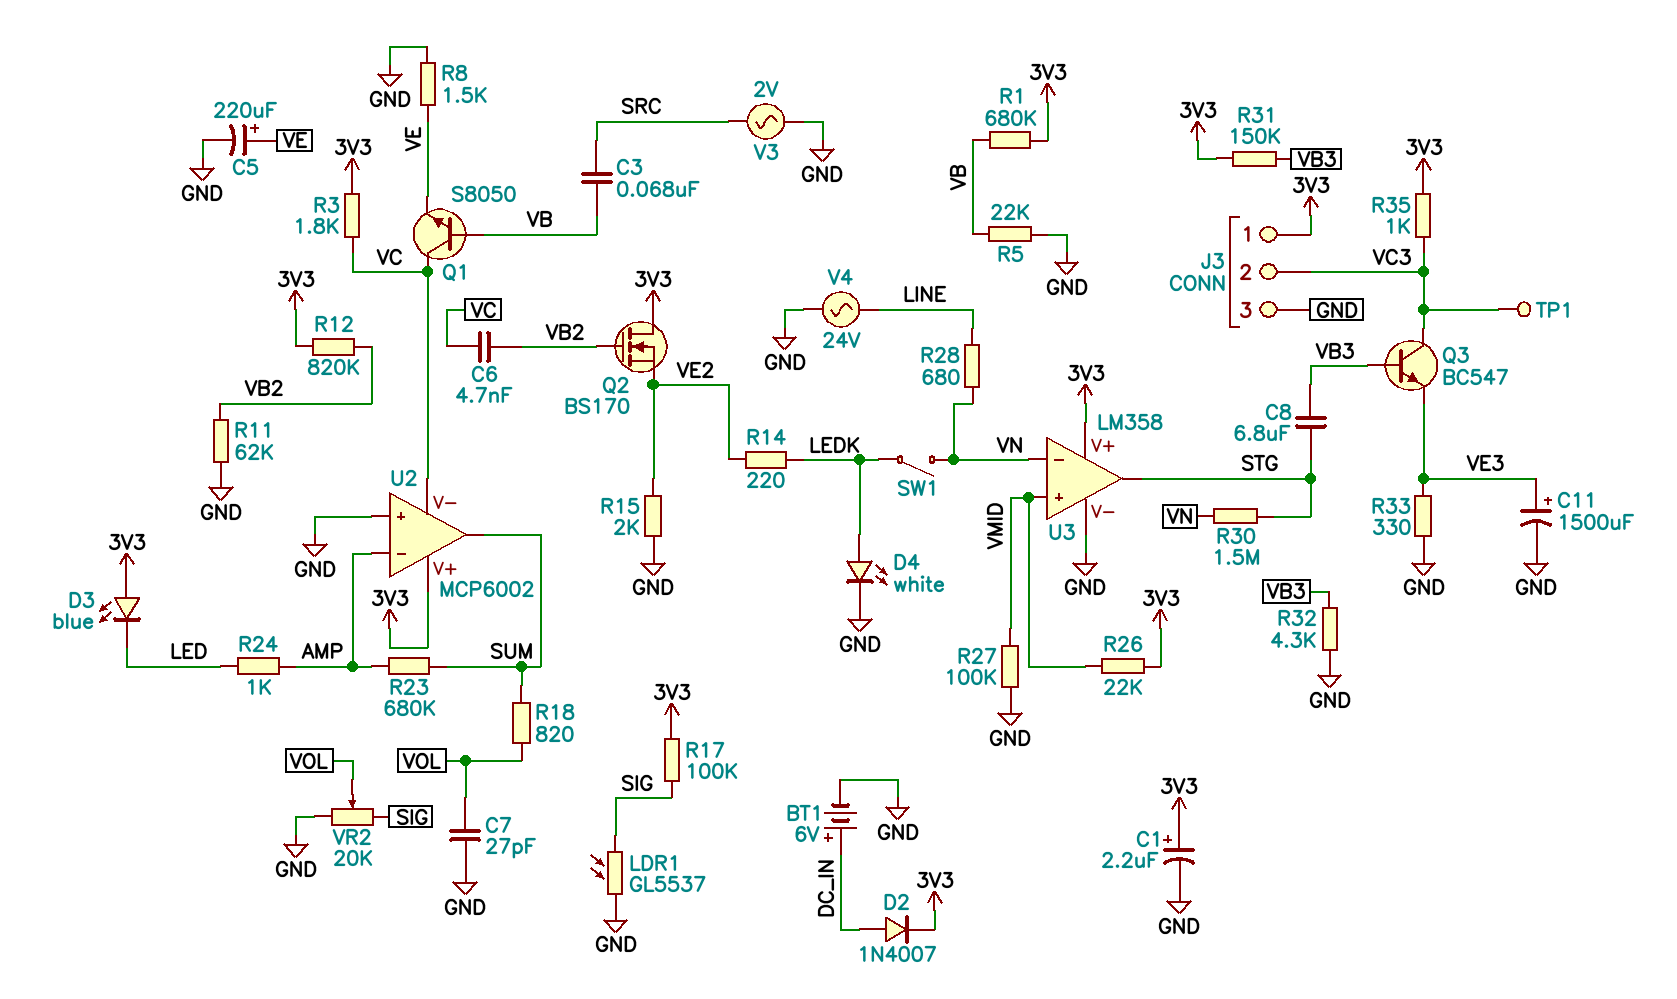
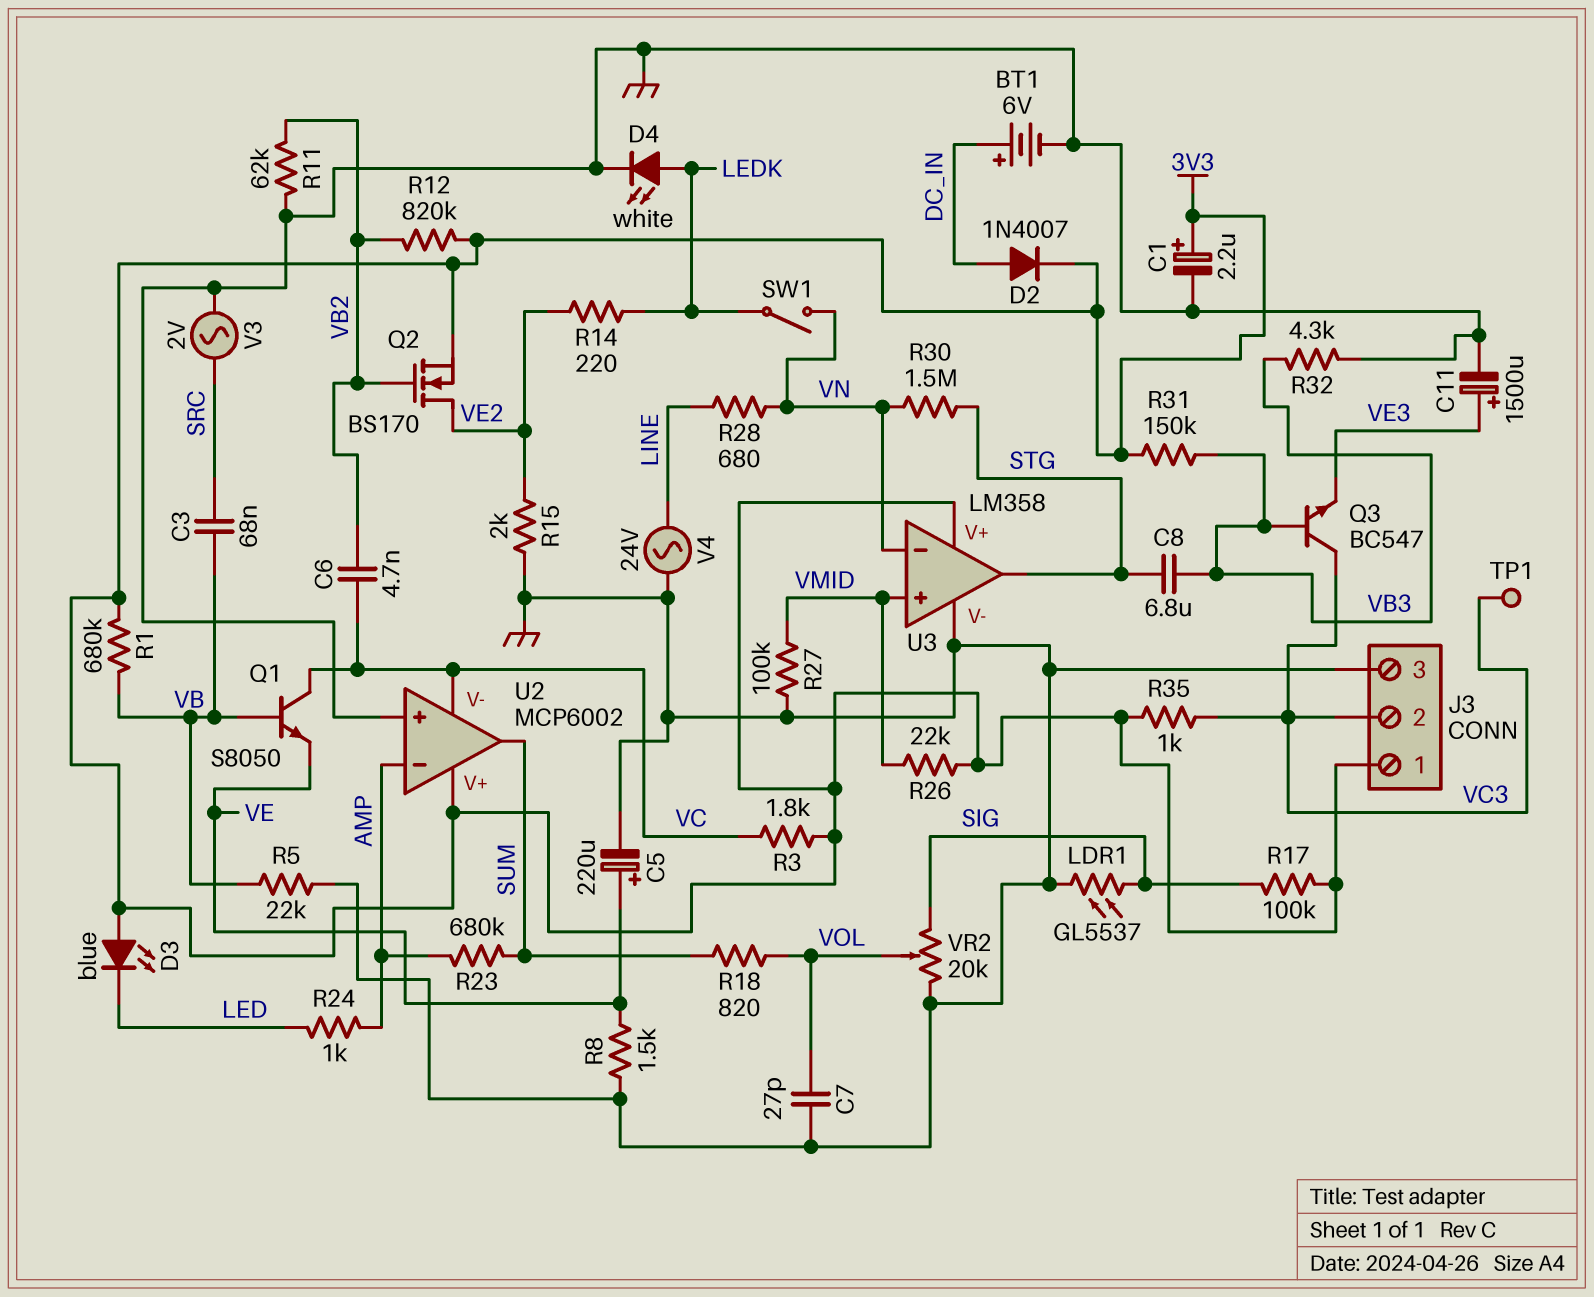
Q2: NMOS BS170 (G VB2, D 3V3, S VE2) -> NMOS BS170 (G VB2, D VE2, S 3V3)
R33: 330 (GND, VE3) -> none

